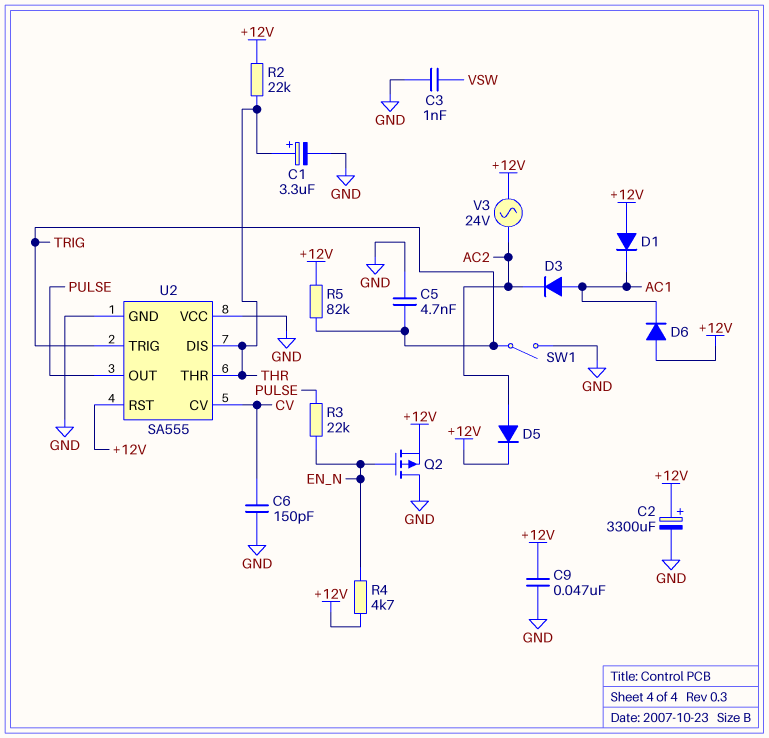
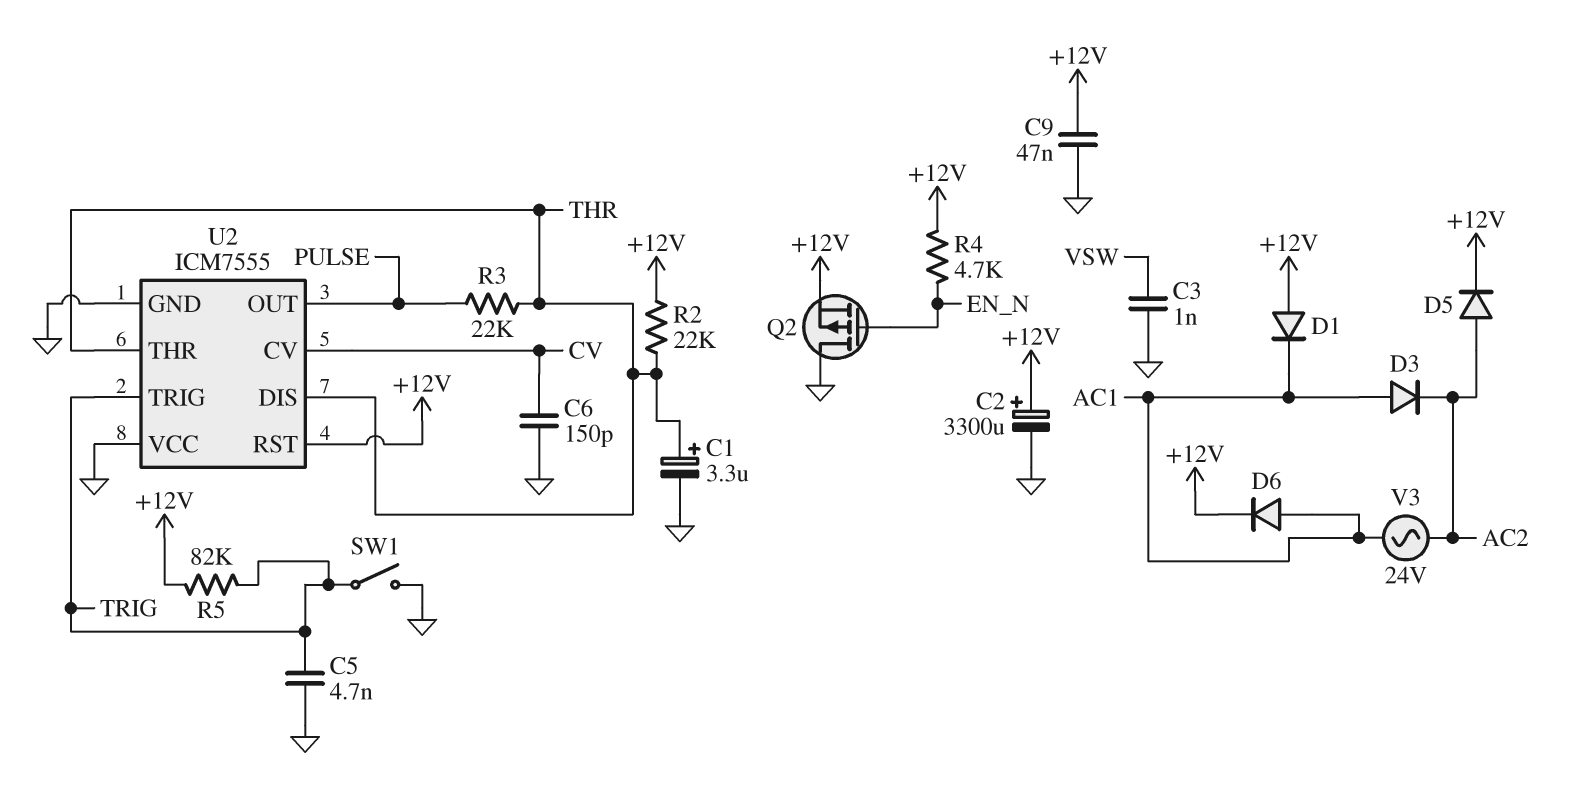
D6: diode (A +12V, K AC1) -> diode (A AC1, K +12V)
R3: 22k (EN_N, PULSE) -> 22k (PULSE, THR)
U2: SA555 -> ICM7555
V3: AC 24V (+12V, AC2) -> AC 24V (AC1, AC2)

